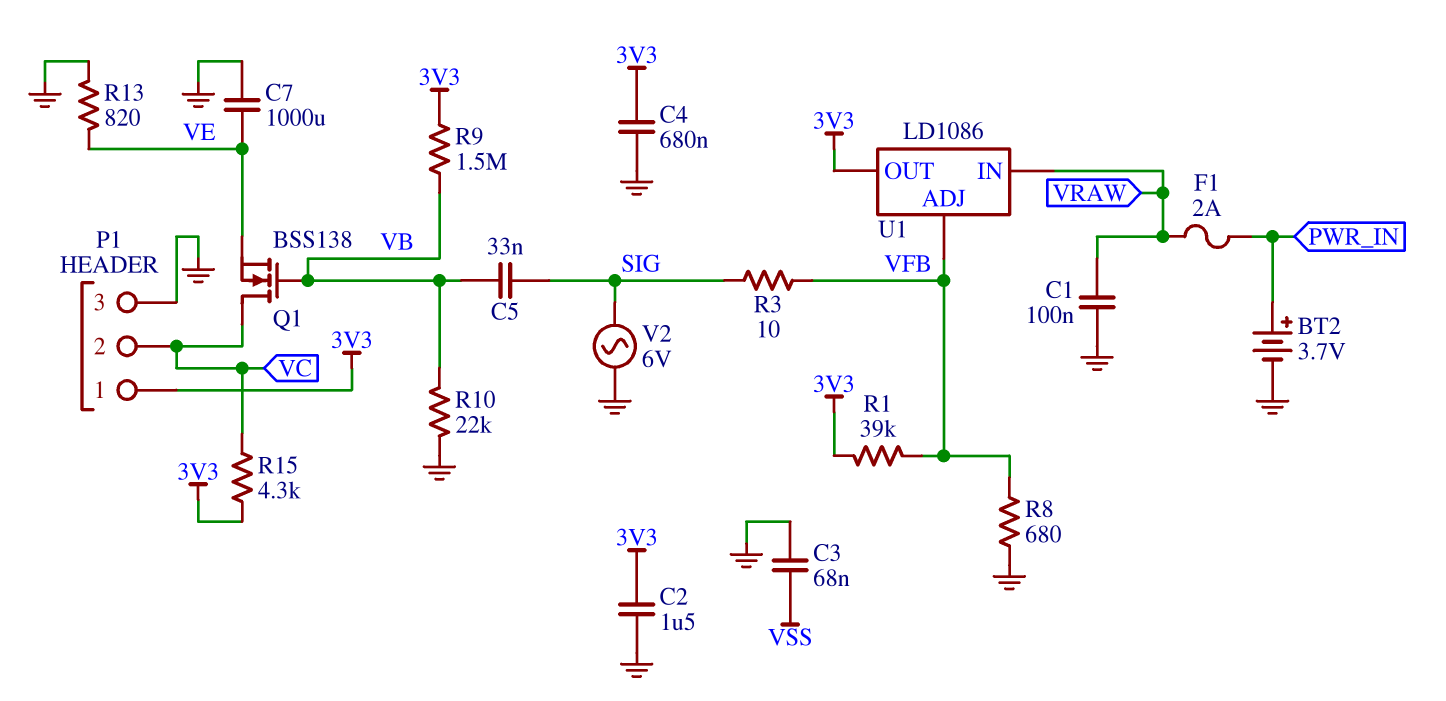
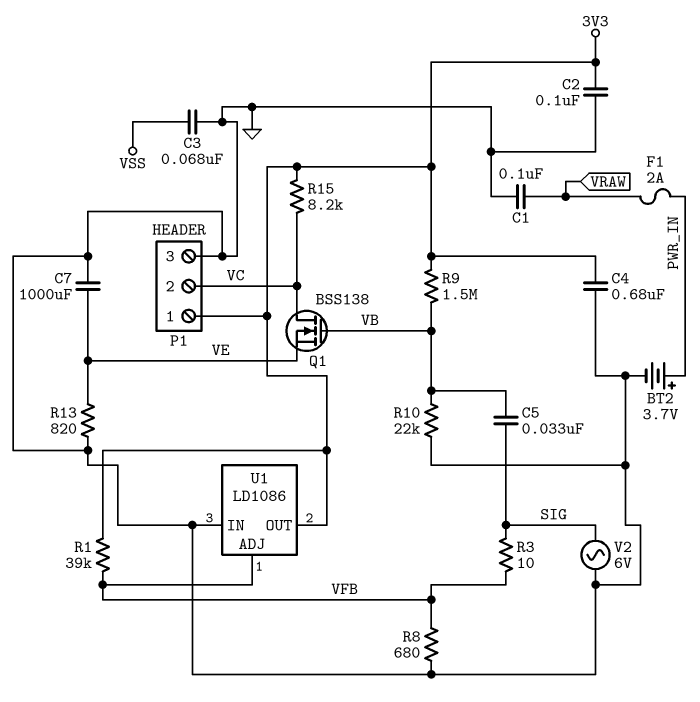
C2: 1.5uF (3V3, GND) -> 100nF (3V3, GND)
R15: 4.3k (3V3, VC) -> 8.2k (3V3, VC)
U1 pin IN: VRAW -> GND

